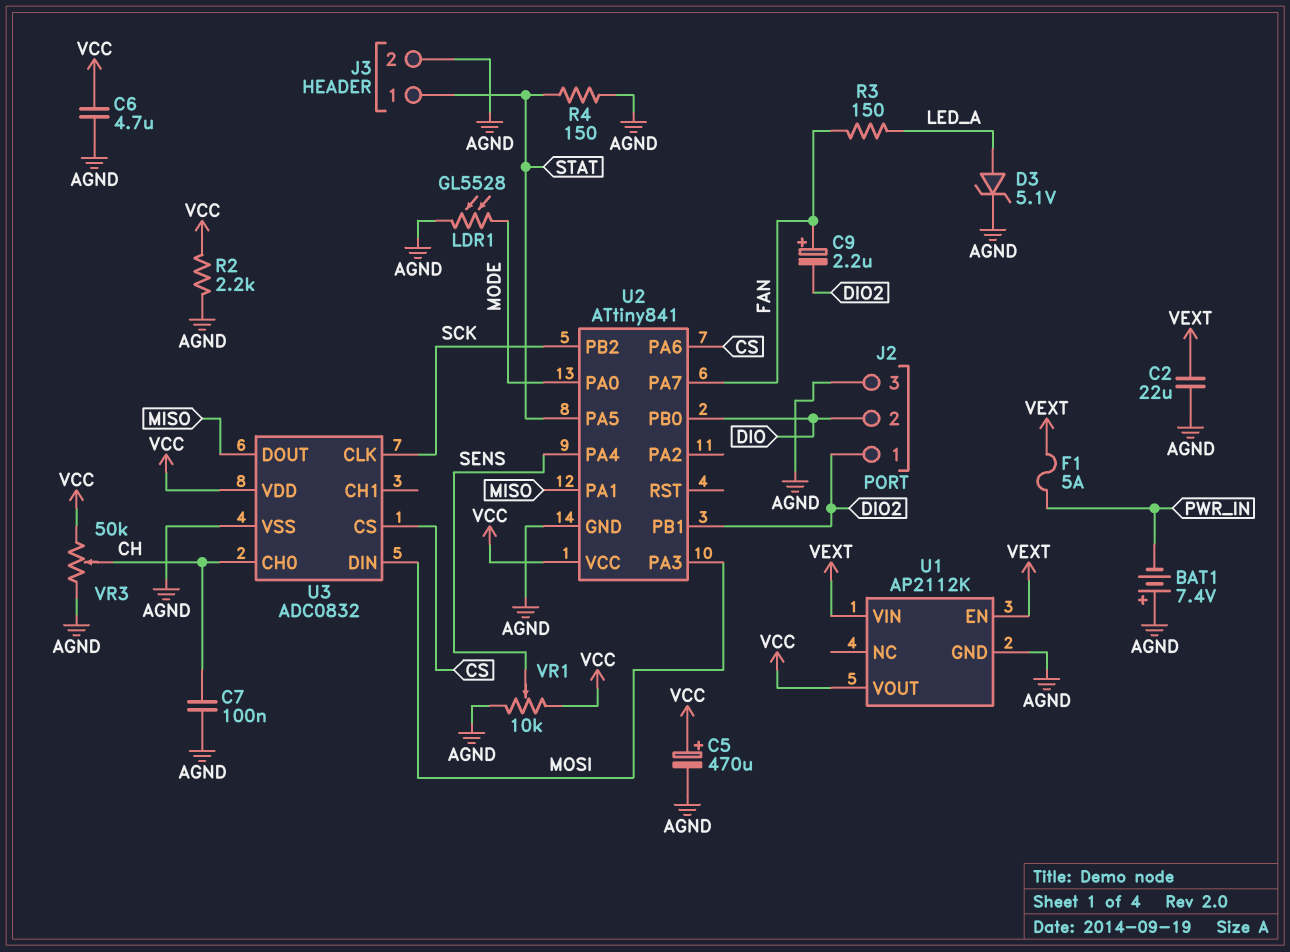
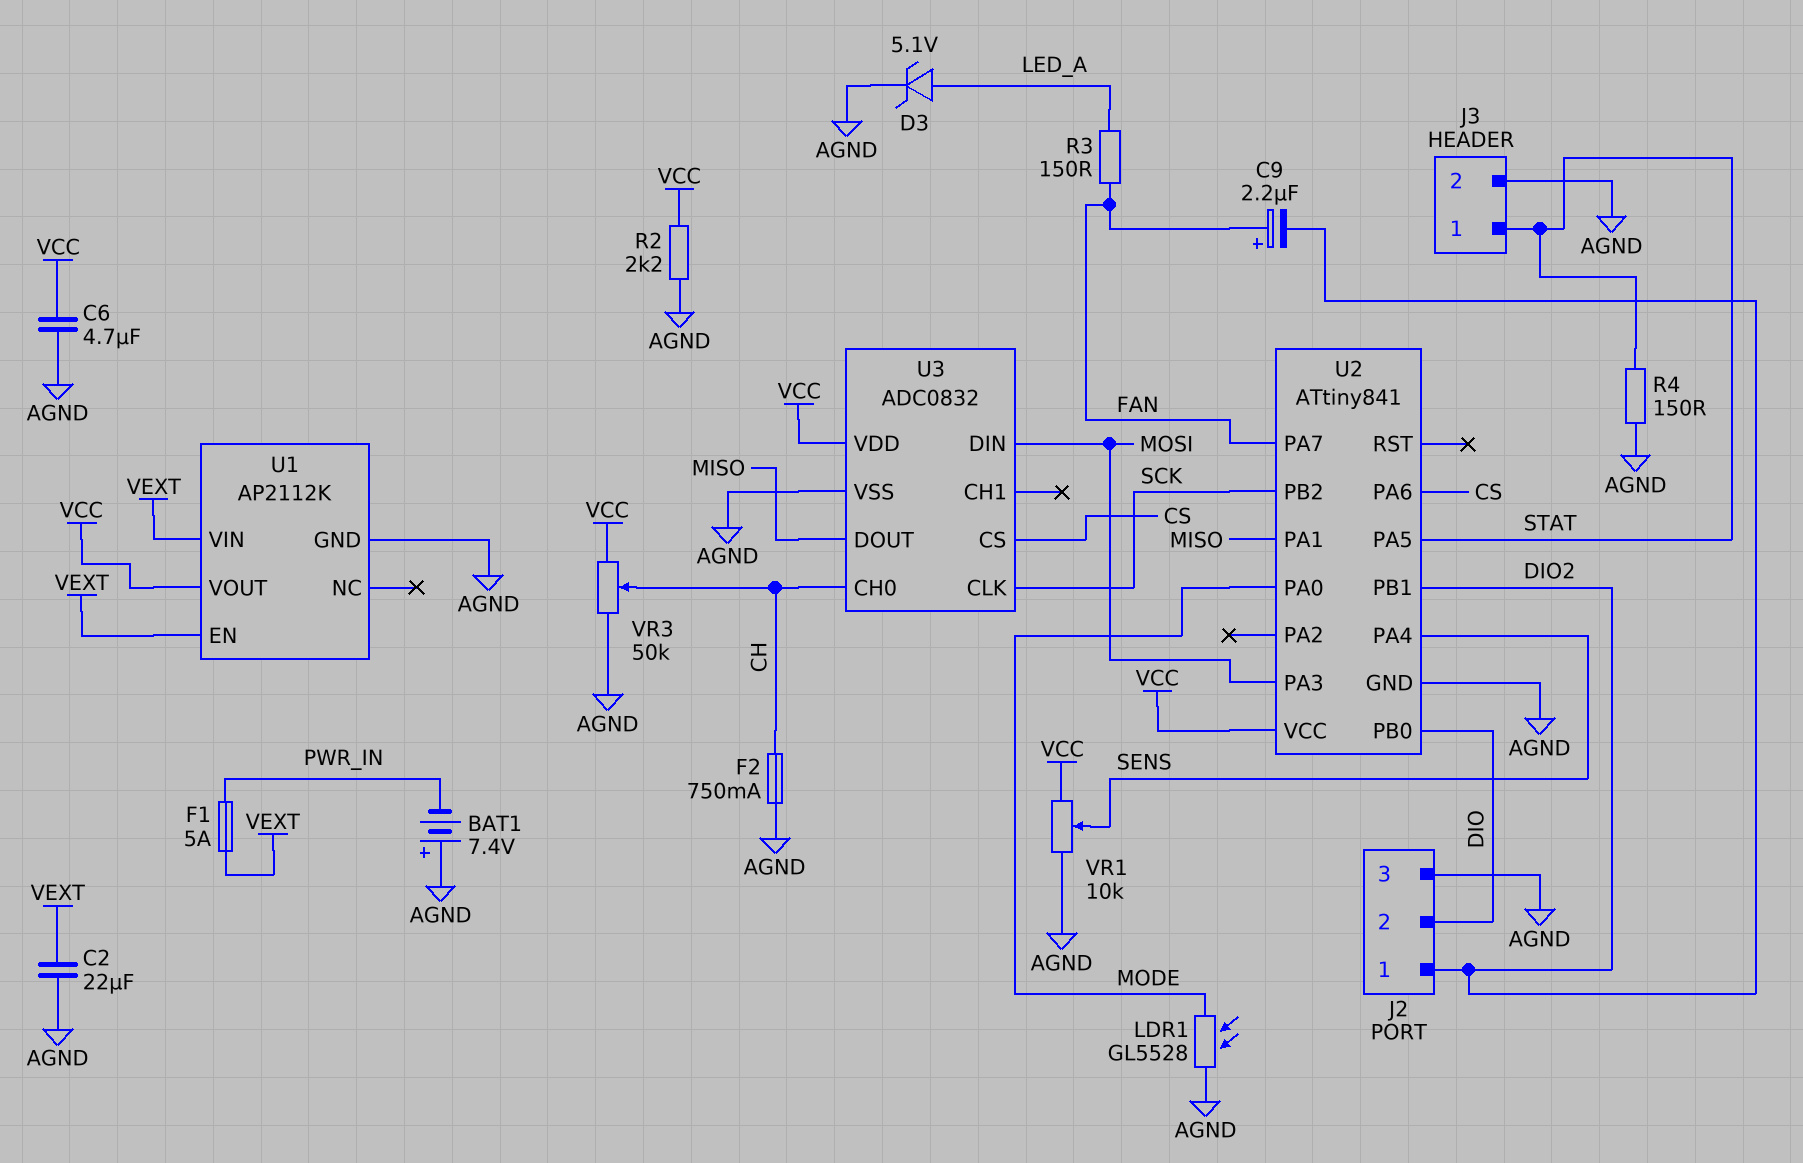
C5: 470uF (plus VCC, minus AGND) -> none
C7: 100nF (AGND, CH) -> none
F2: none -> 750mA (AGND, CH)

